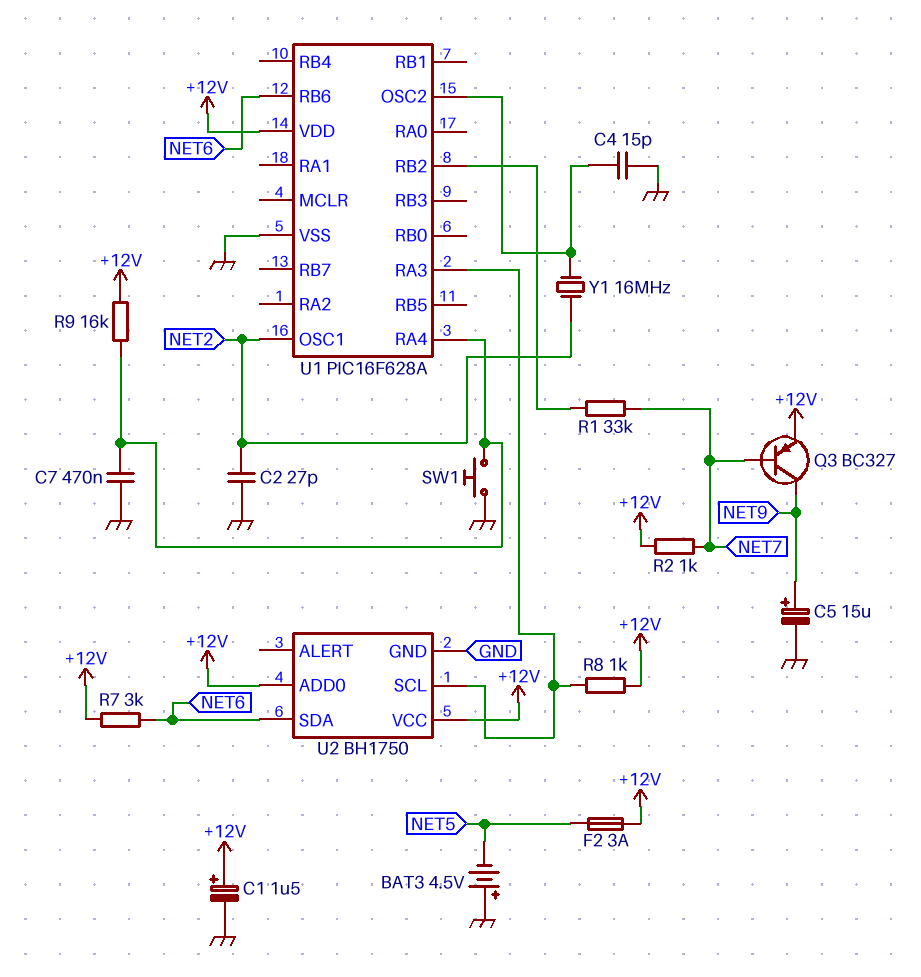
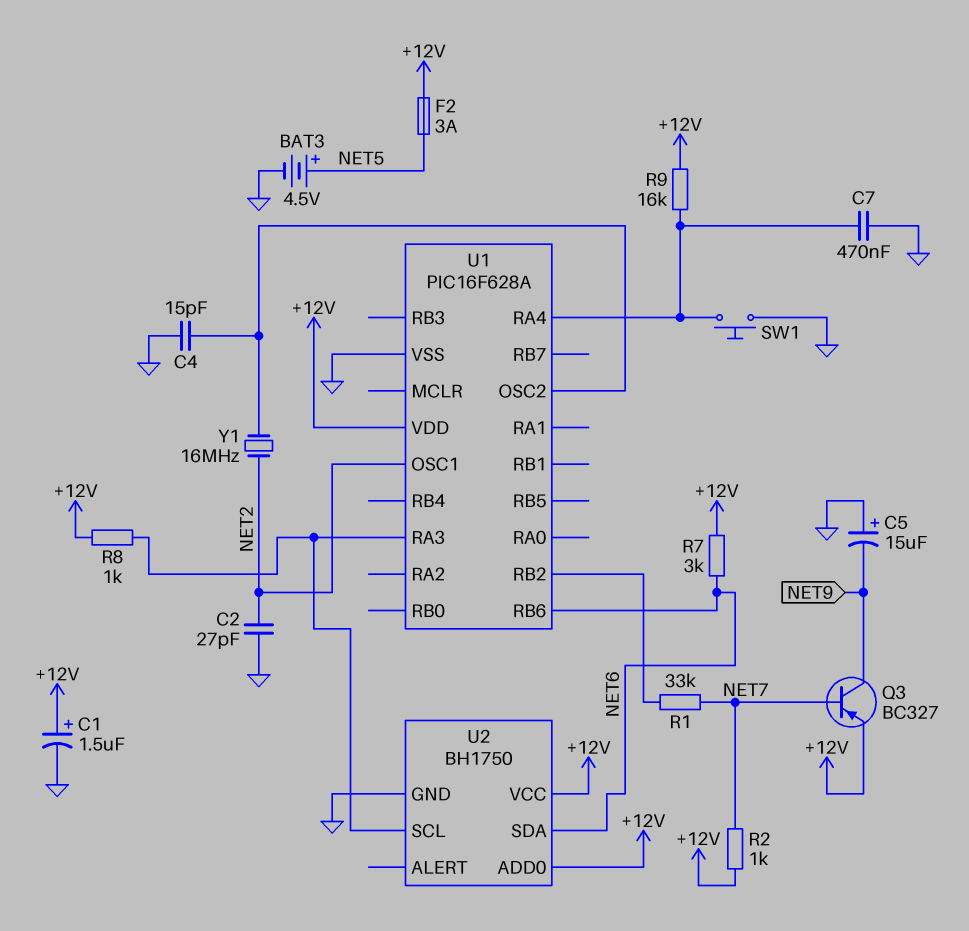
BAT3: 4.5V (plus GND, minus NET5) -> 4.5V (plus NET5, minus GND)
C5: 15uF (plus NET9, minus GND) -> 15uF (plus GND, minus NET9)

